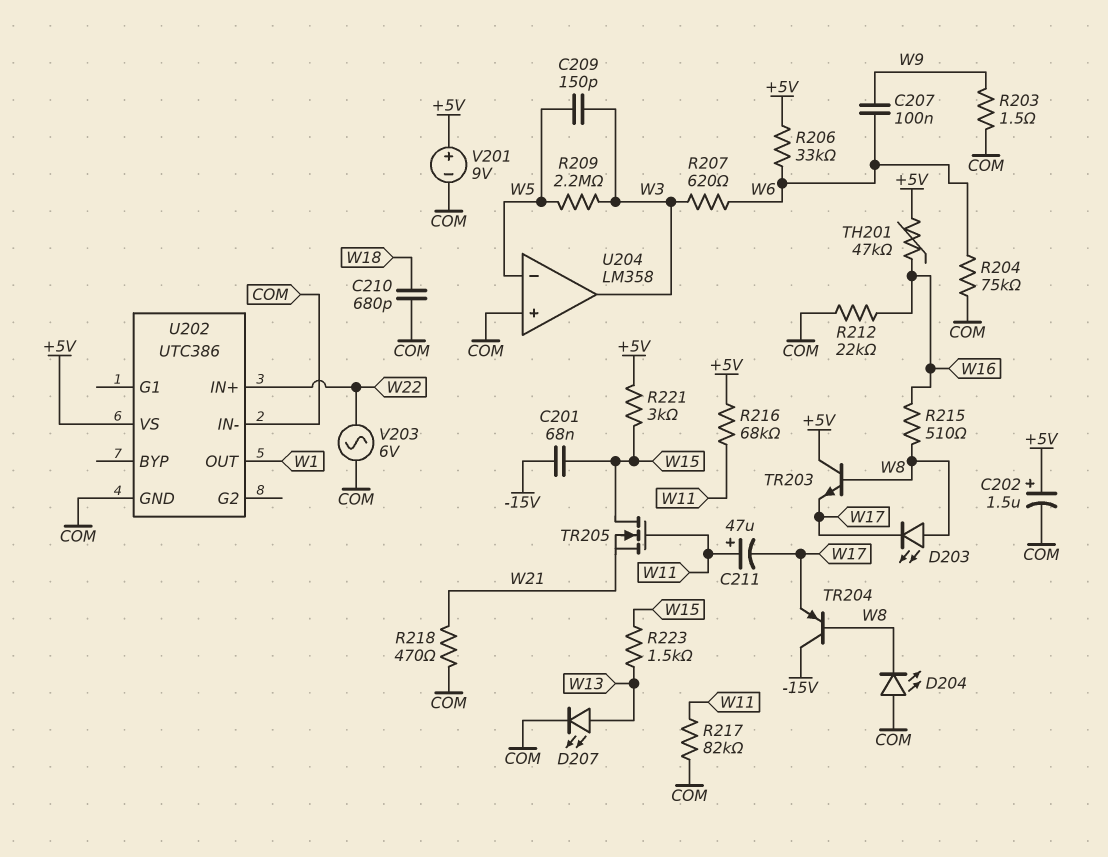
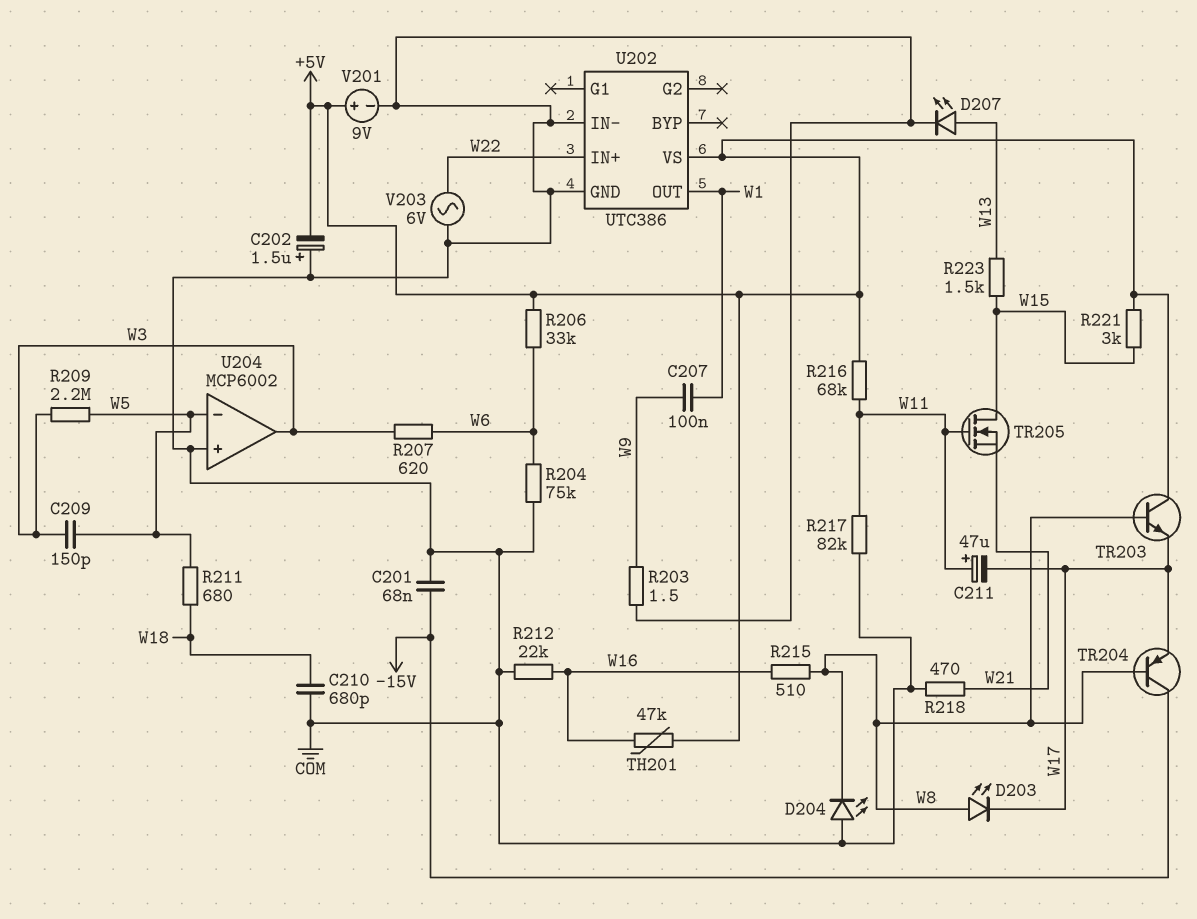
C201: 68nF (-15V, W15) -> 68nF (-15V, COM)
C202: 1.5uF (plus +5V, minus COM) -> 1.5uF (plus COM, minus +5V)
C207: 100nF (W6, W9) -> 100nF (W1, W9)
R211: none -> 680 (W5, W18)
U204: LM358 -> MCP6002

